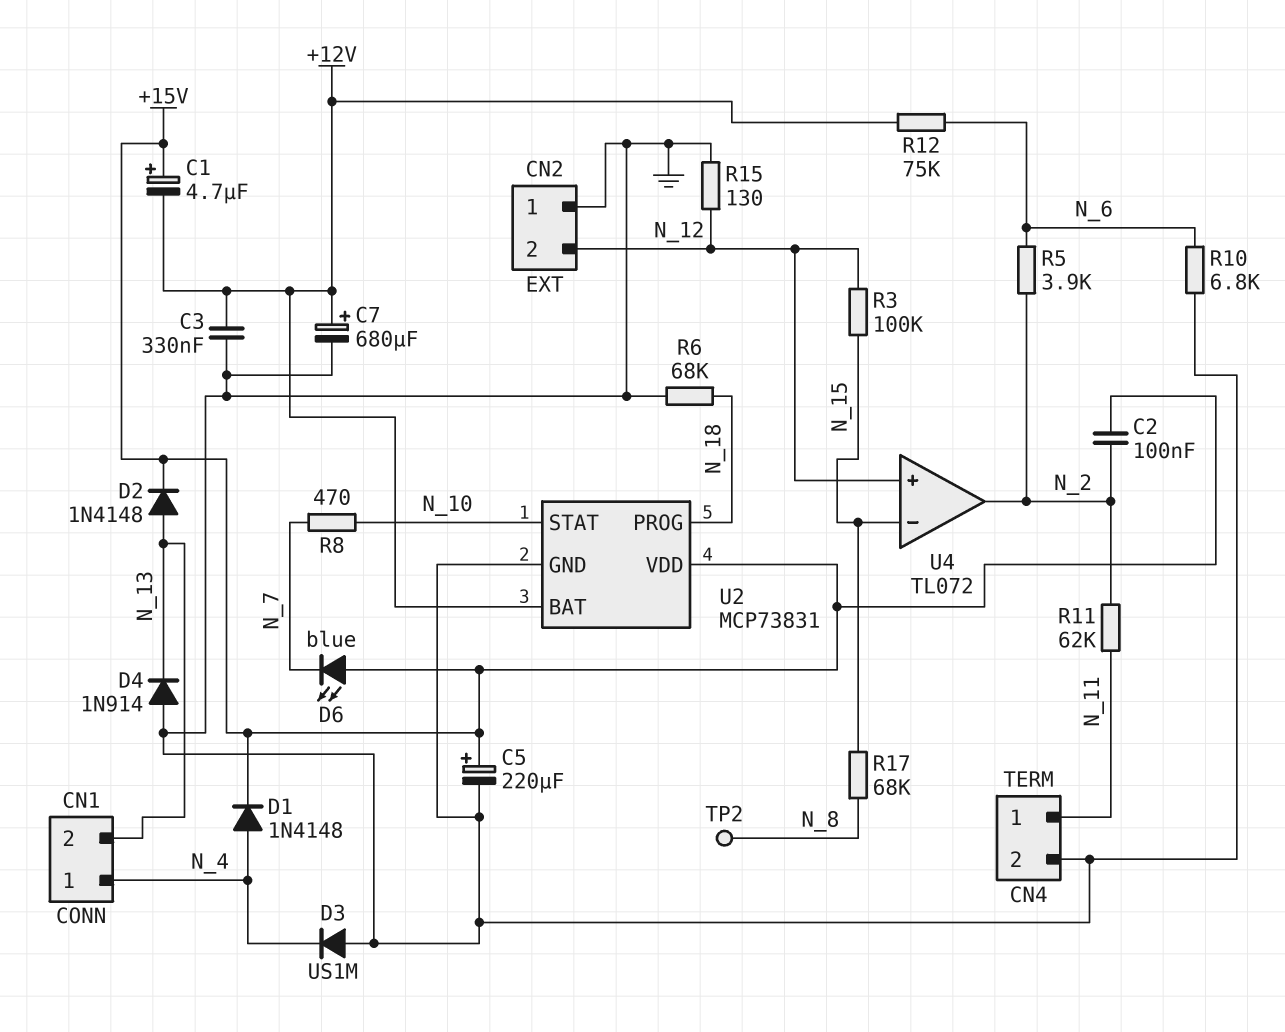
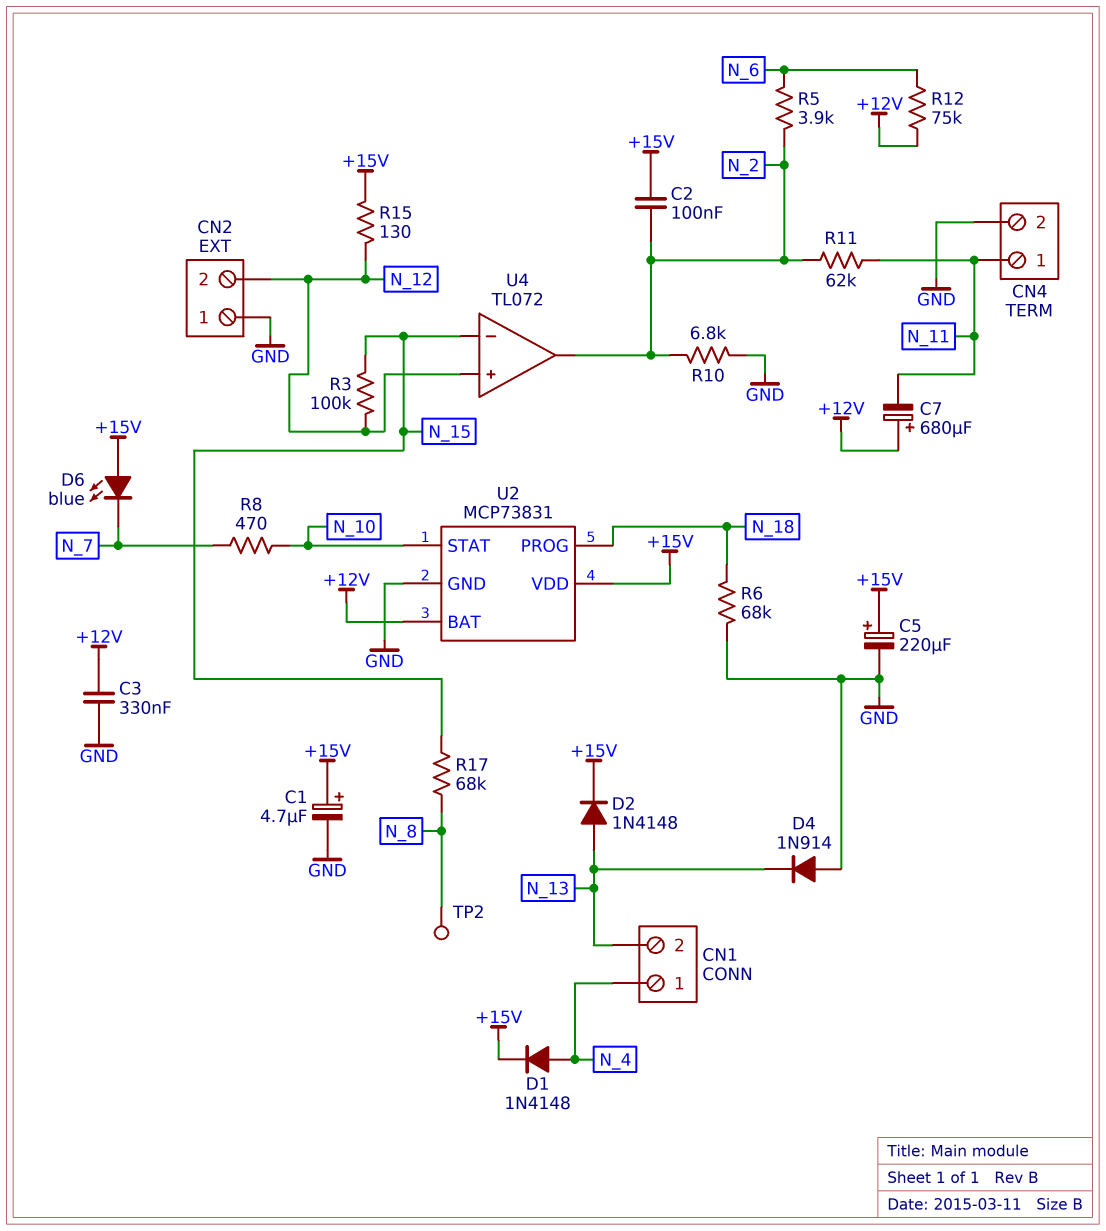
C1: 4.7uF (plus +15V, minus +12V) -> 4.7uF (plus +15V, minus GND)
C7: 680uF (plus +12V, minus GND) -> 680uF (plus +12V, minus N_11)
D3: diode US1M (A GND, K N_4) -> none
R10: 6.8k (GND, N_6) -> 6.8k (GND, N_2)
R15: 130 (GND, N_12) -> 130 (+15V, N_12)

